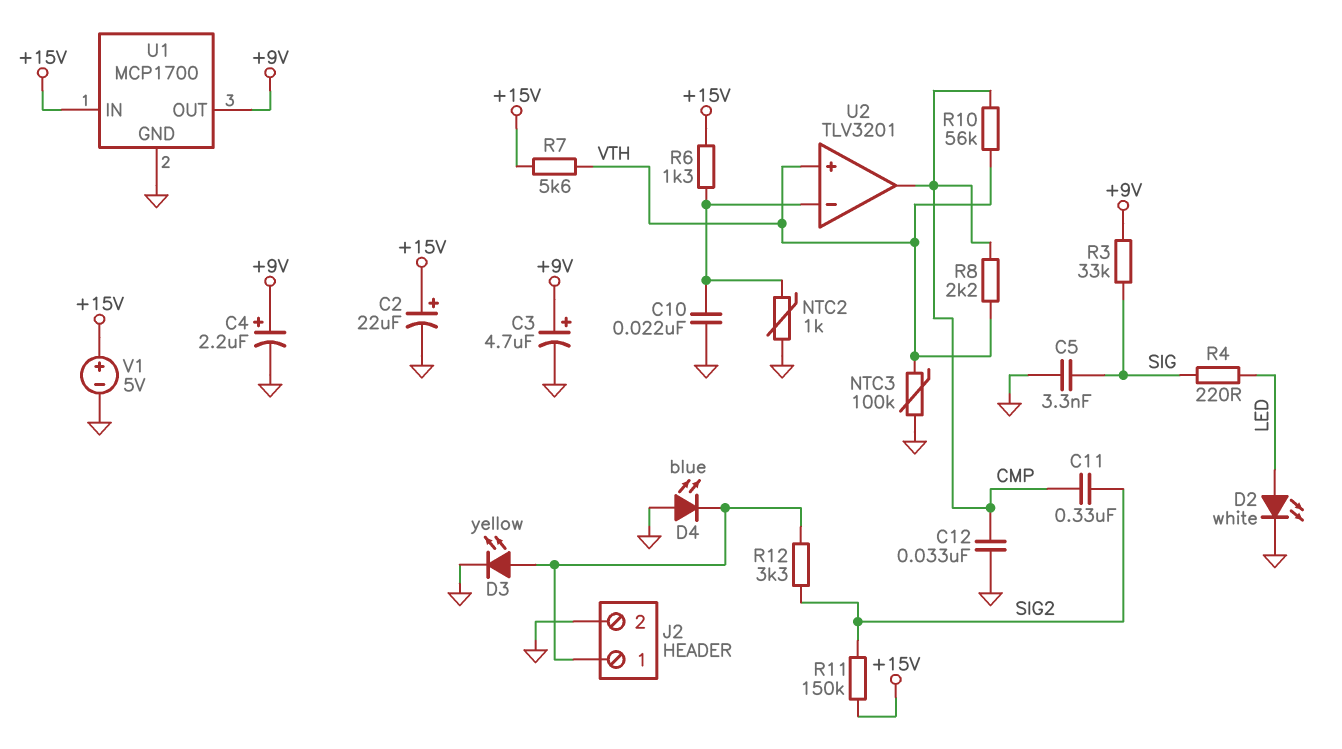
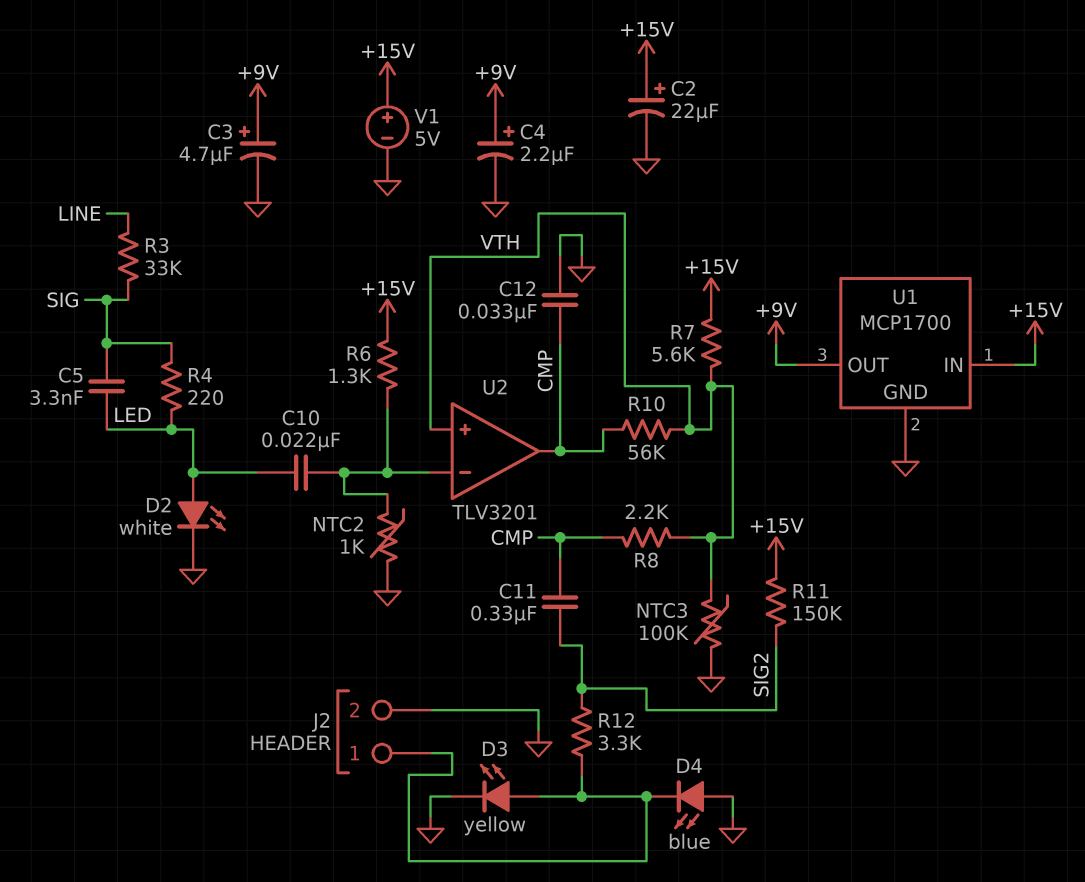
C5: 3.3nF (GND, SIG) -> 3.3nF (LED, SIG)
C10: 22nF (GND, U2/in-) -> 22nF (LED, U2/in-)
R3: 33k (+9V, SIG) -> 33k (LINE, SIG)

